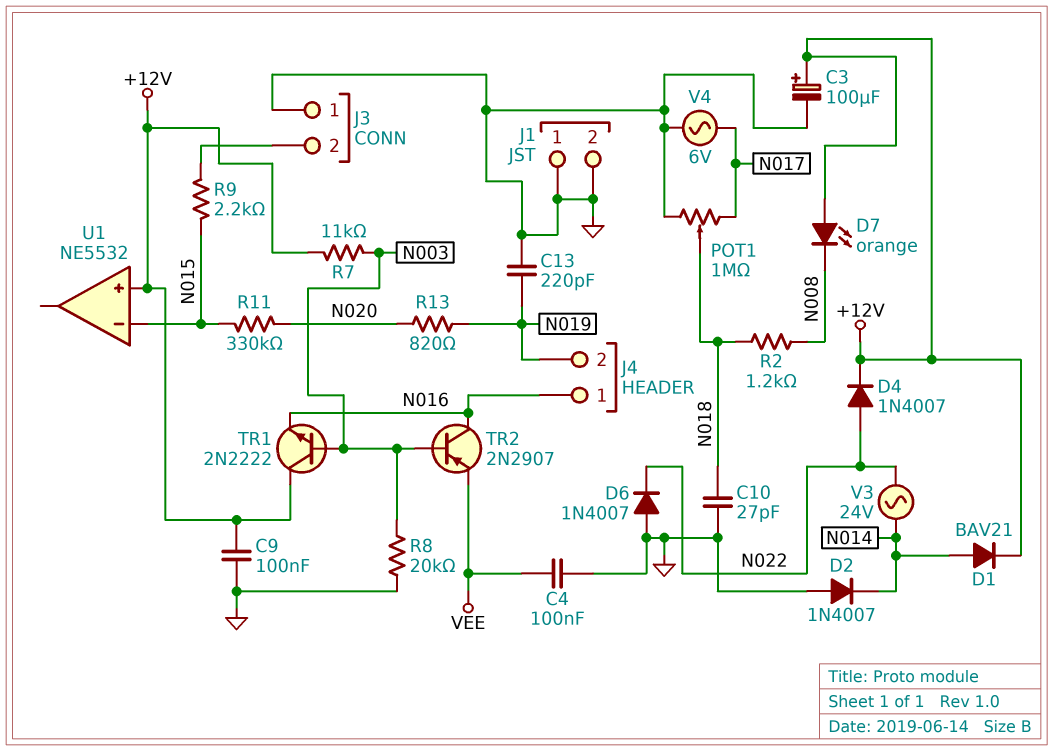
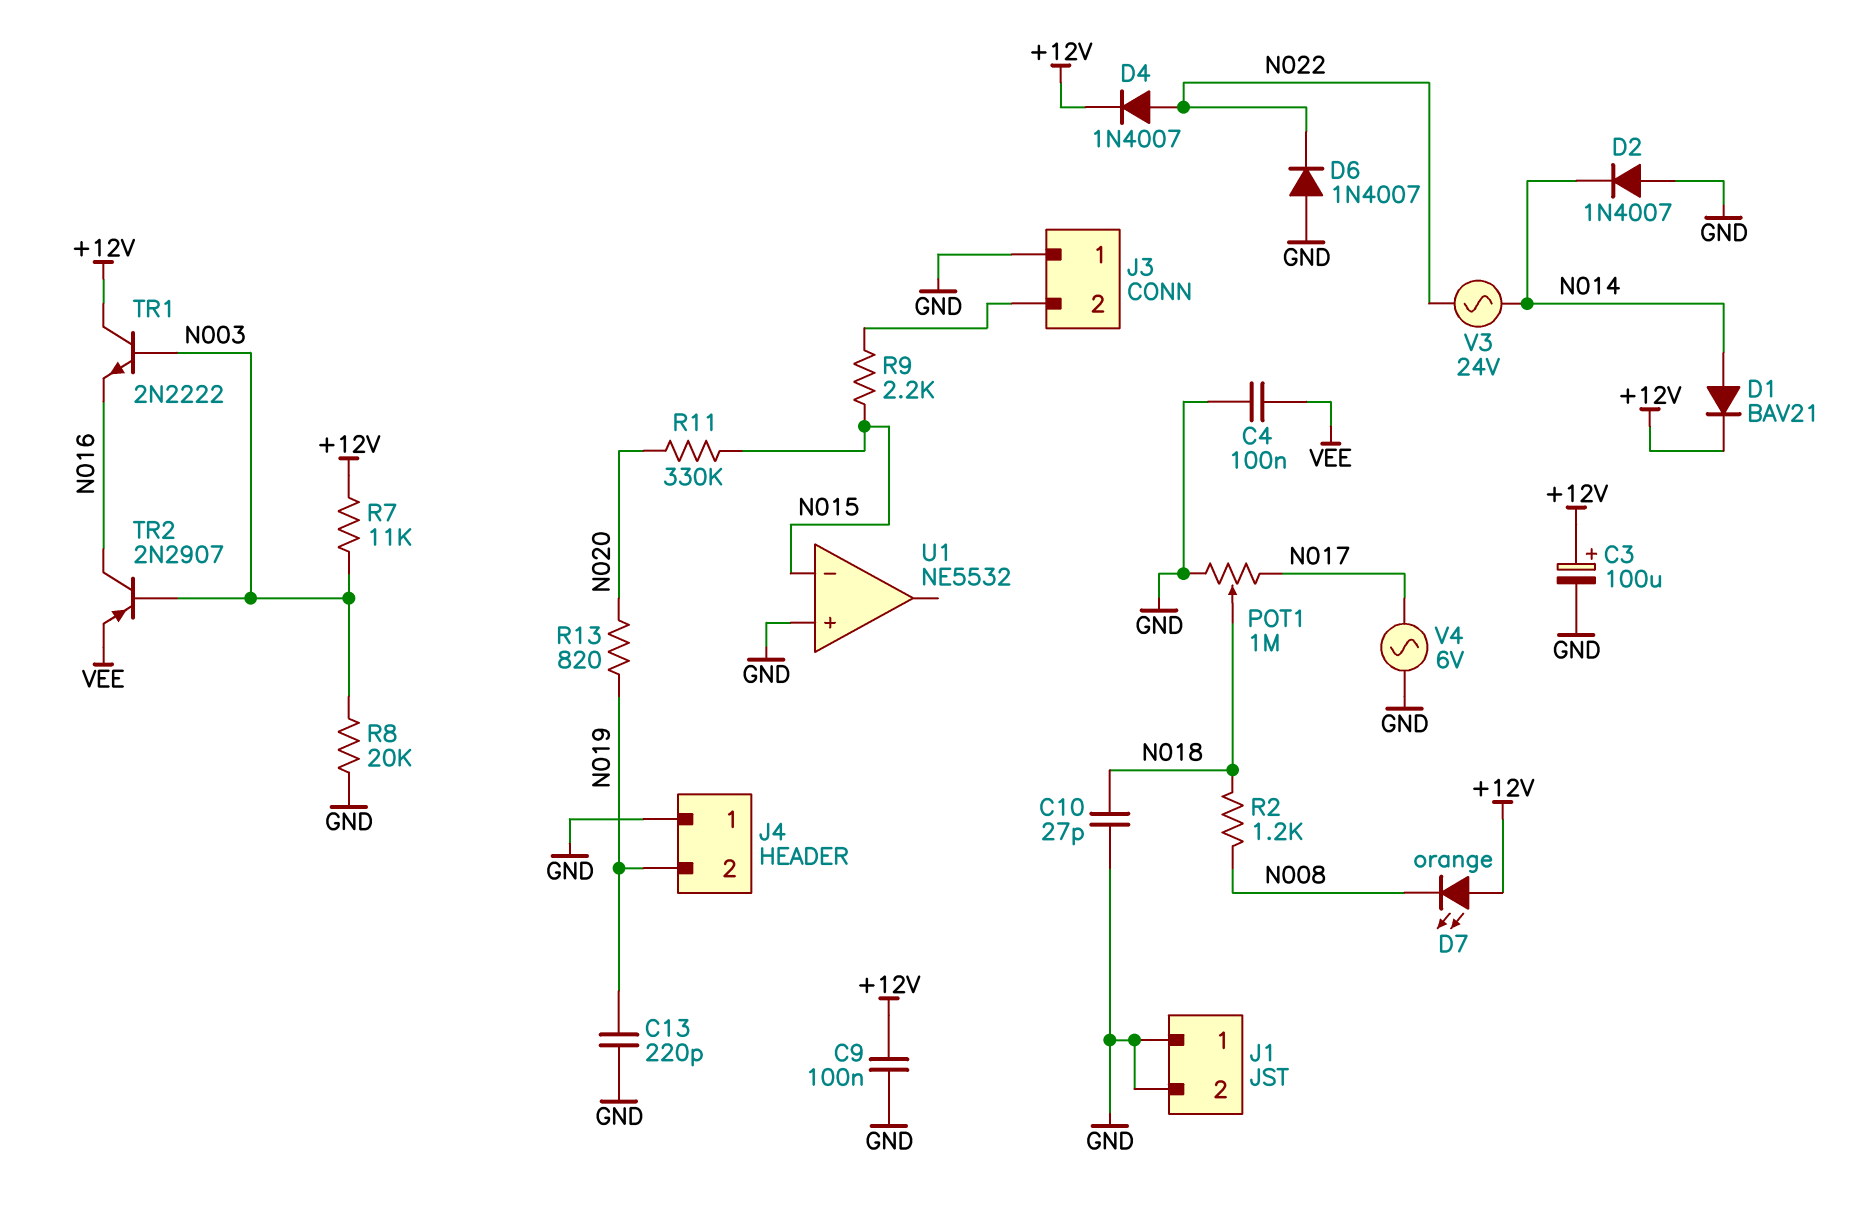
J4 pin 1: N016 -> GND
U1 pin in+: +12V -> GND

